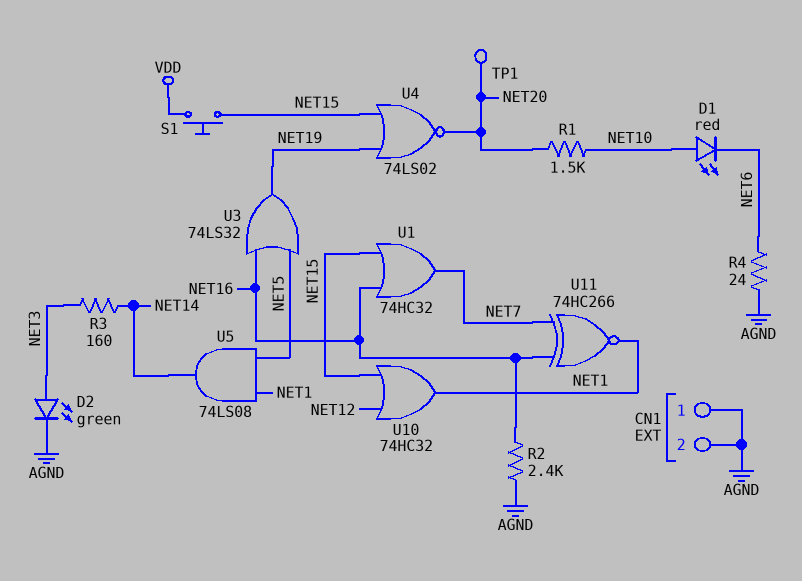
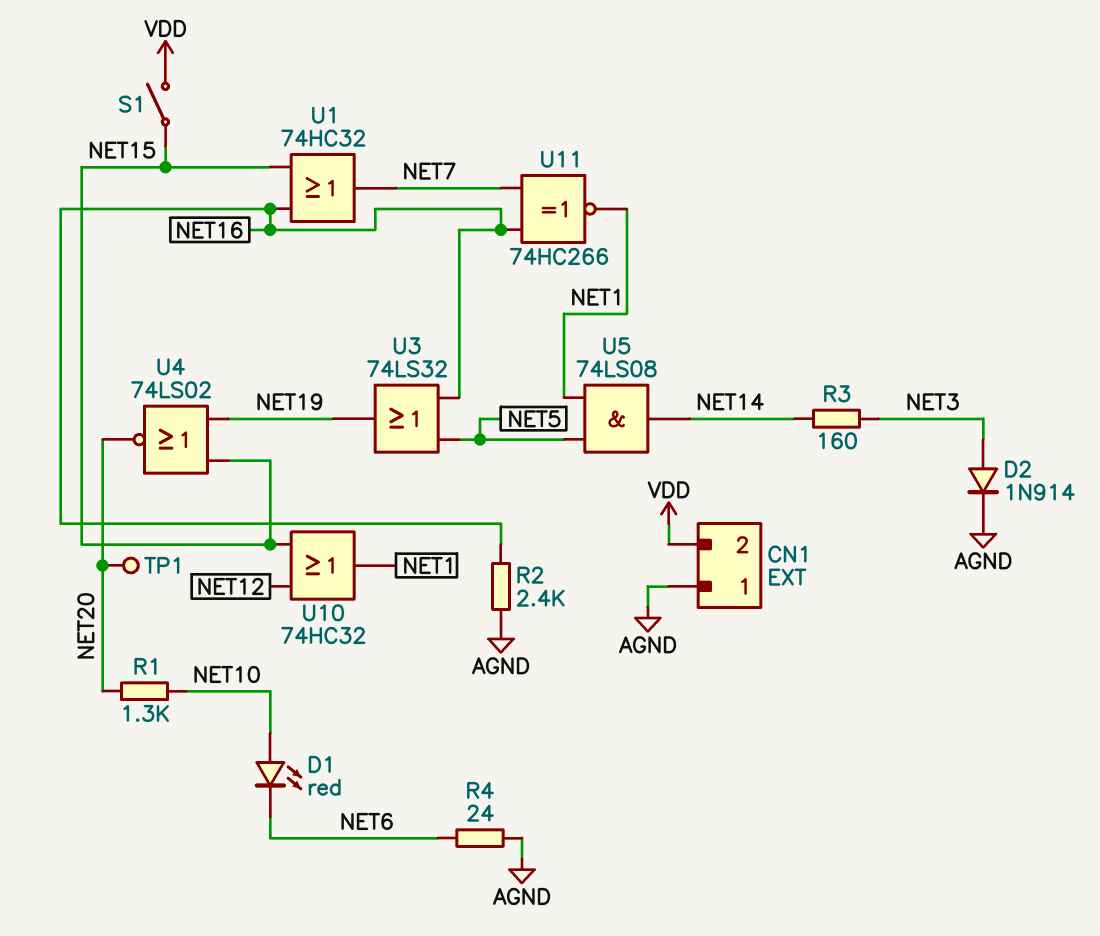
CN1 pin 2: AGND -> VDD
D2: LED green (A NET3, K AGND) -> diode 1N914 (A NET3, K AGND)
R1: 1.5k (NET10, NET20) -> 1.3k (NET10, NET20)
S1: button (NET15, VDD) -> switch (NET15, VDD)

